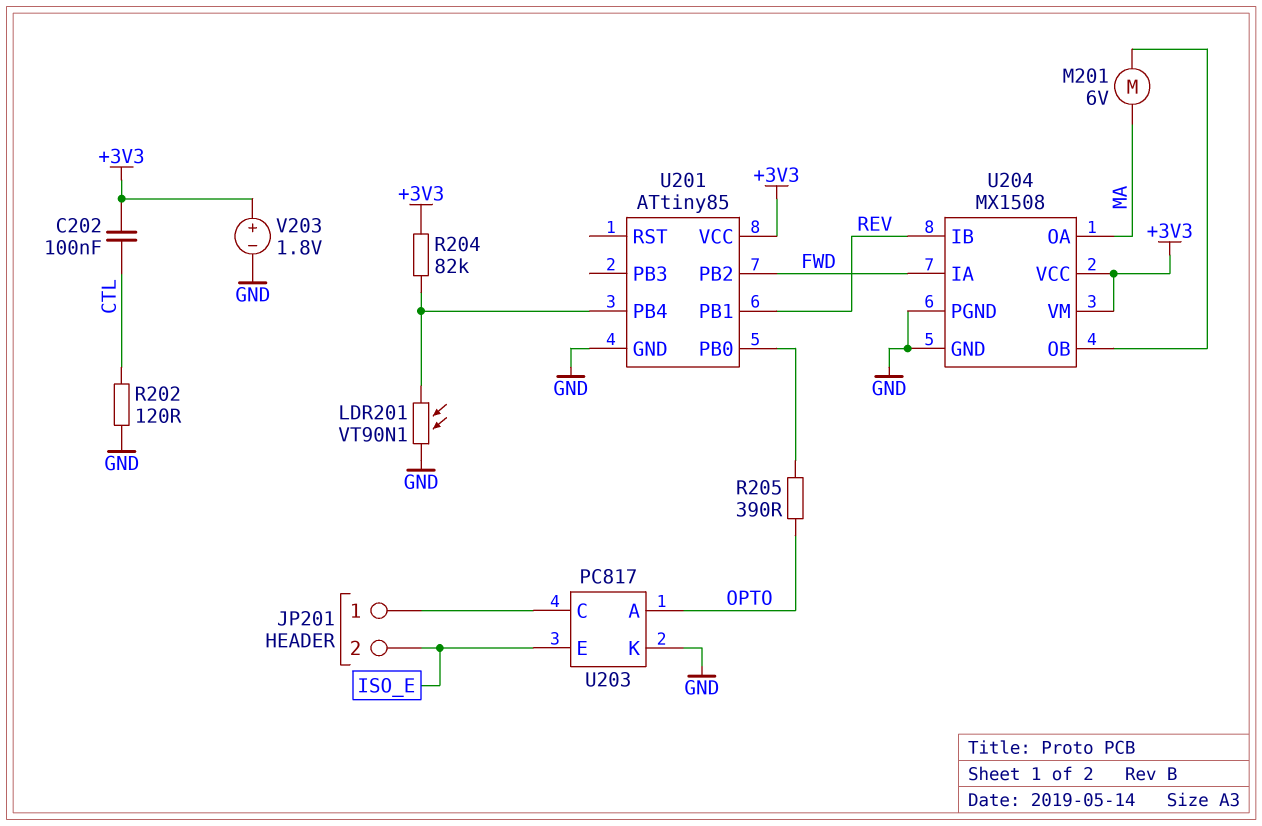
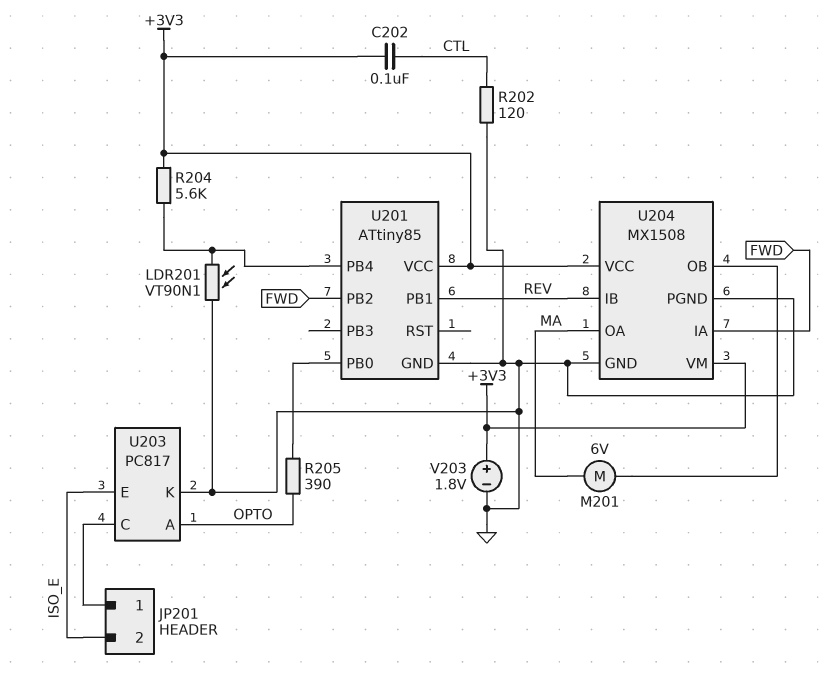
R204: 82k (+3V3, U201/PB4) -> 5.6k (+3V3, U201/PB4)

